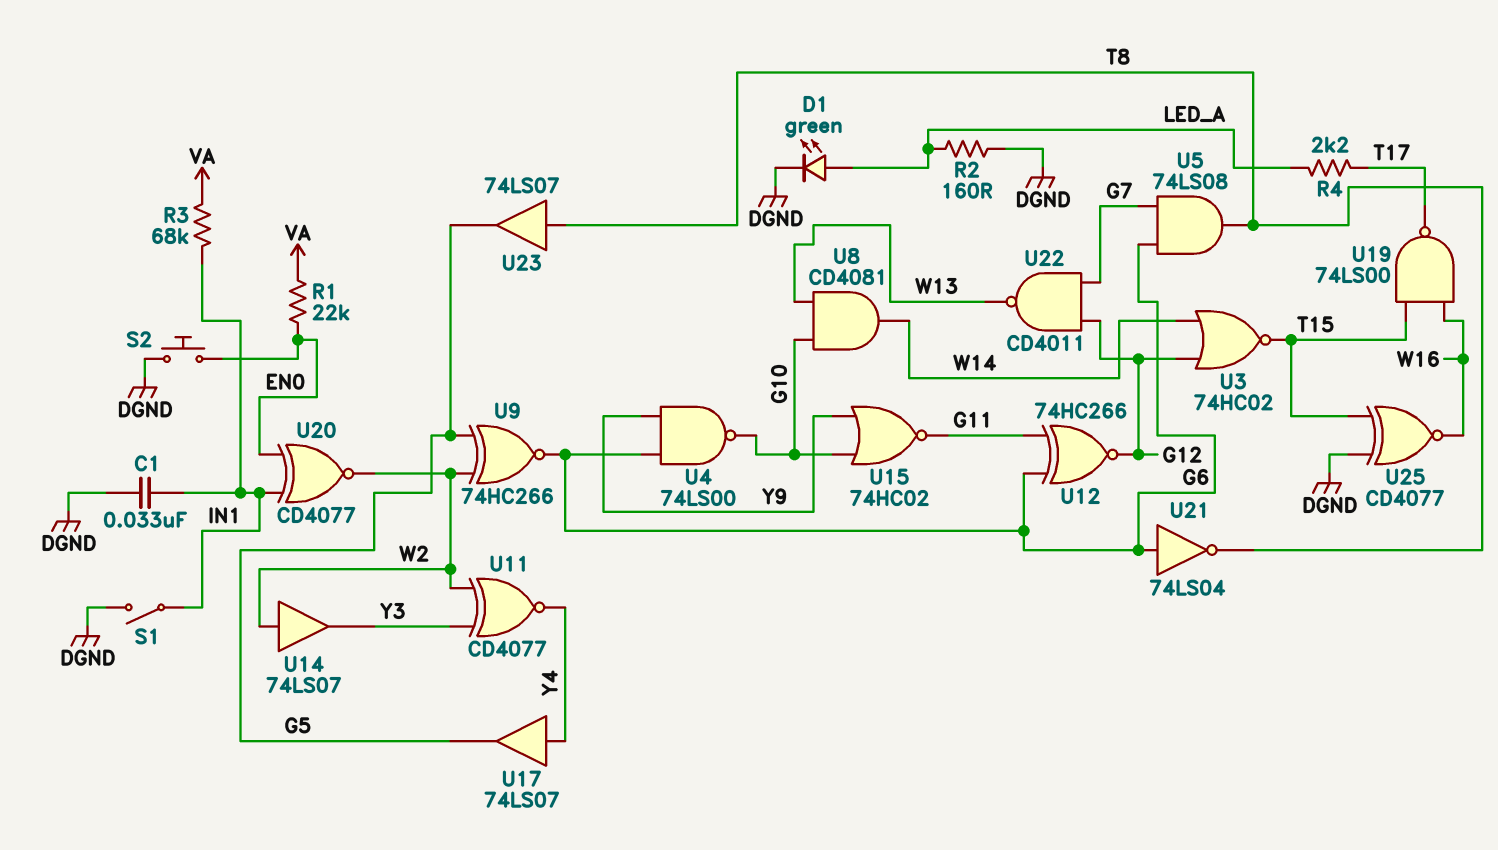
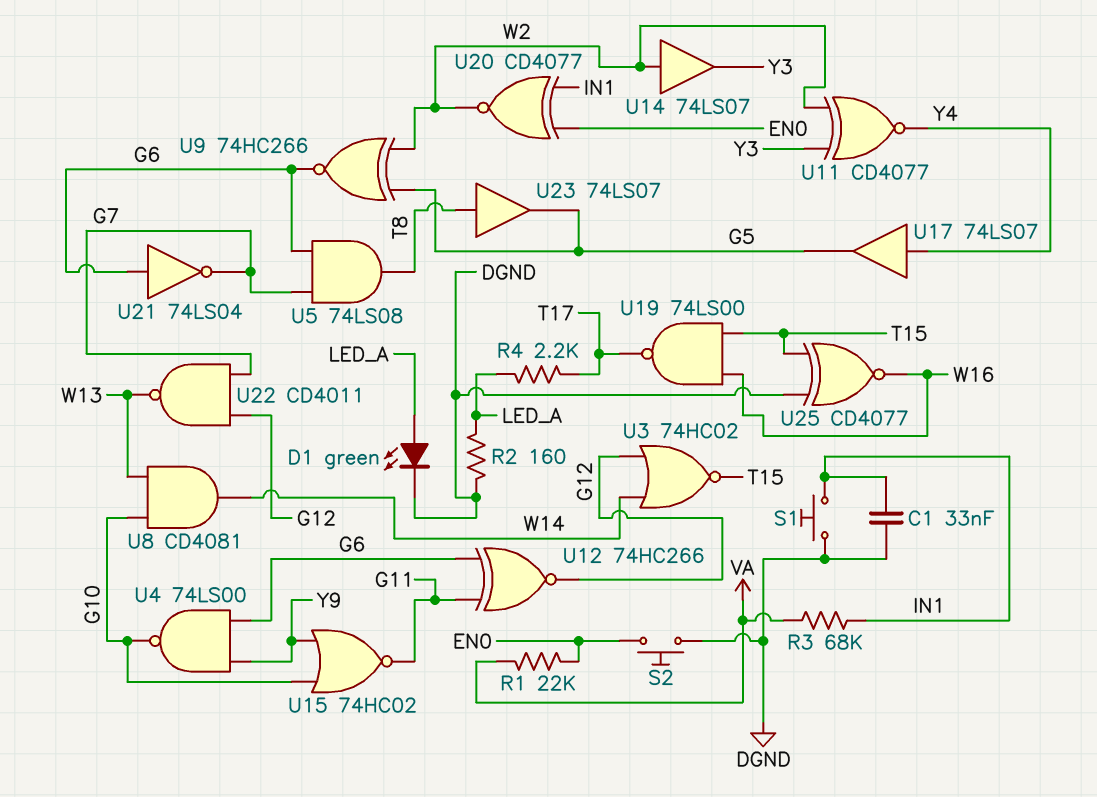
S1: switch (DGND, IN1) -> button (DGND, IN1)
U21: NOT 74LS04 (in G6, out T8) -> NOT 74LS04 (in G6, out G7)

